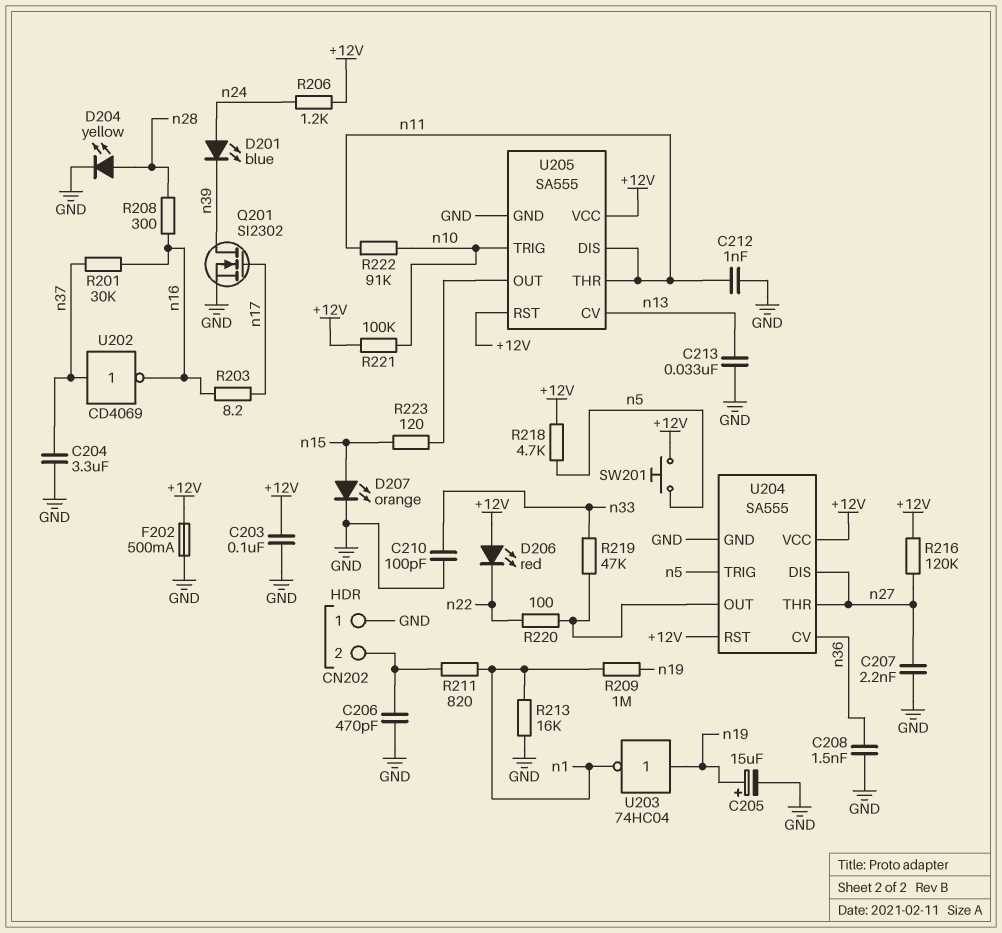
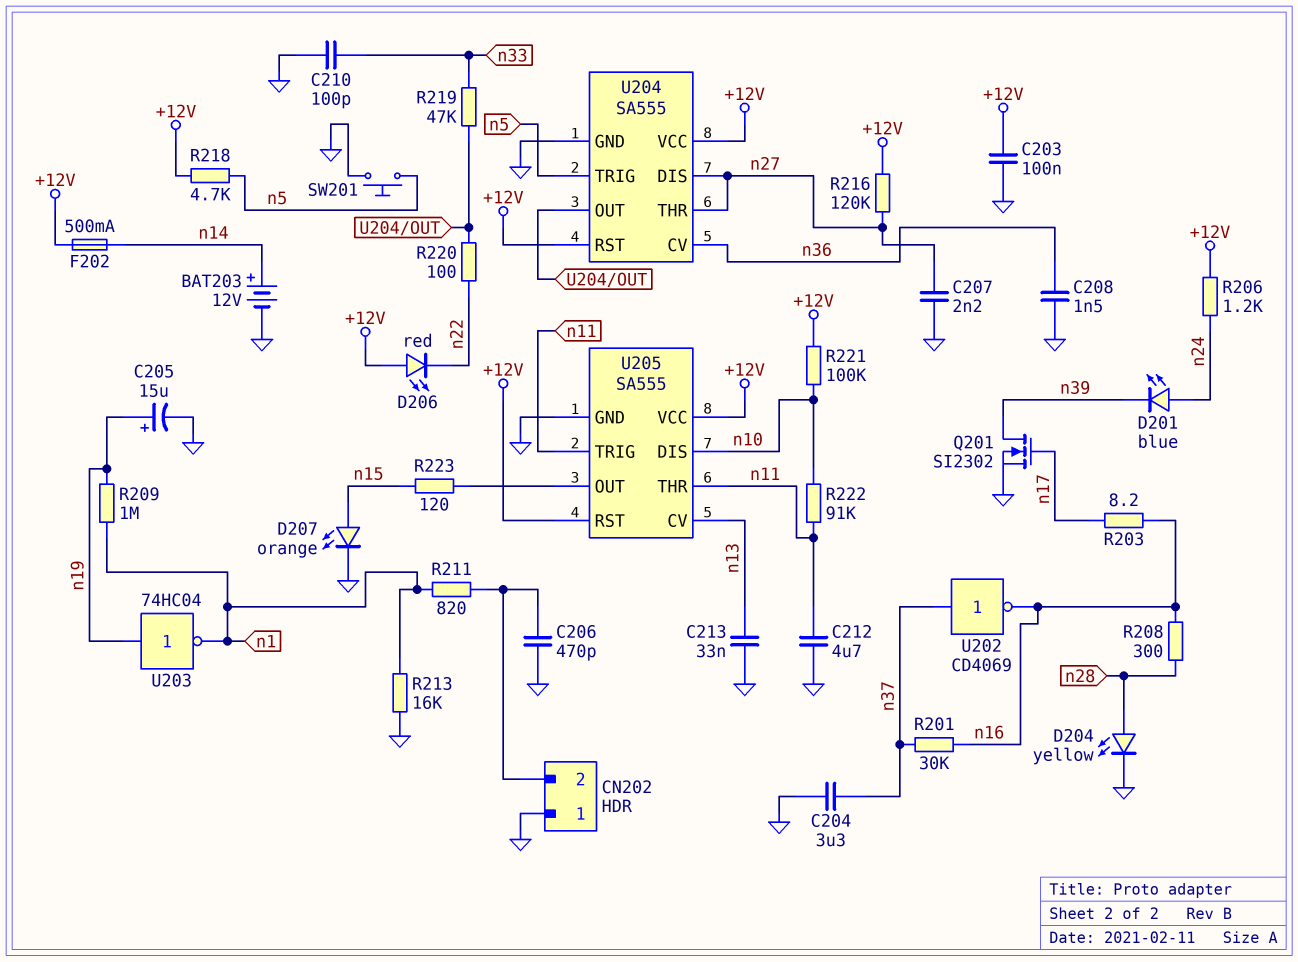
BAT203: none -> 12V (plus n14, minus GND)
C212: 1nF (GND, n11) -> 4.7uF (GND, n11)
F202: 500mA (+12V, GND) -> 500mA (+12V, n14)
SW201: button (+12V, n5) -> button (GND, n5)
U205 pin DIS: n11 -> n10
U205 pin TRIG: n10 -> n11

